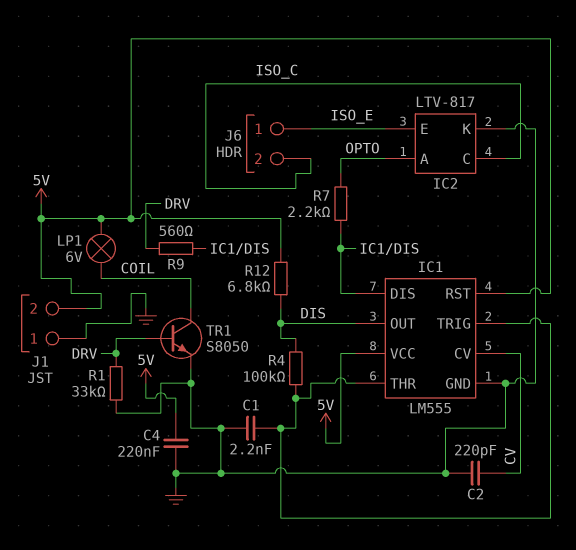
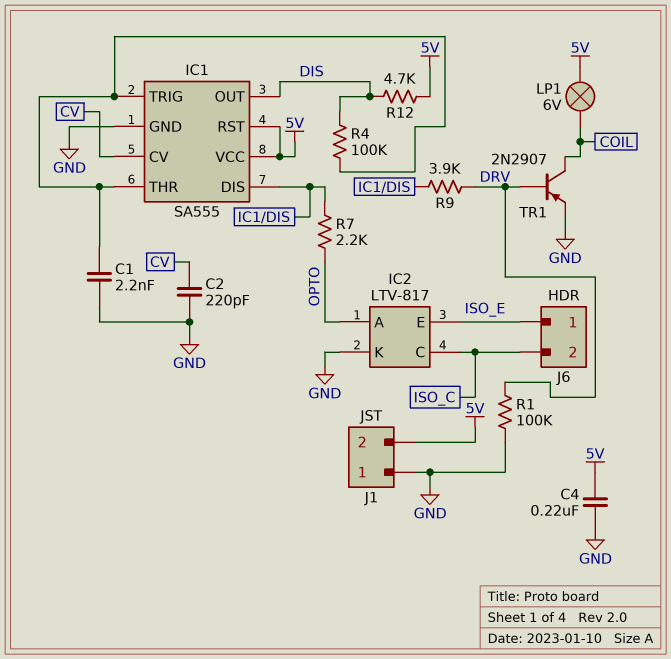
IC1: LM555 -> SA555
R1: 33k (DRV, GND) -> 100k (DRV, GND)
R9: 560 (DRV, IC1/DIS) -> 3.9k (DRV, IC1/DIS)
R12: 6.8k (5V, DIS) -> 4.7k (5V, DIS)
TR1: NPN S8050 (B DRV, C COIL, E GND) -> PNP 2N2907 (B DRV, C COIL, E GND)

